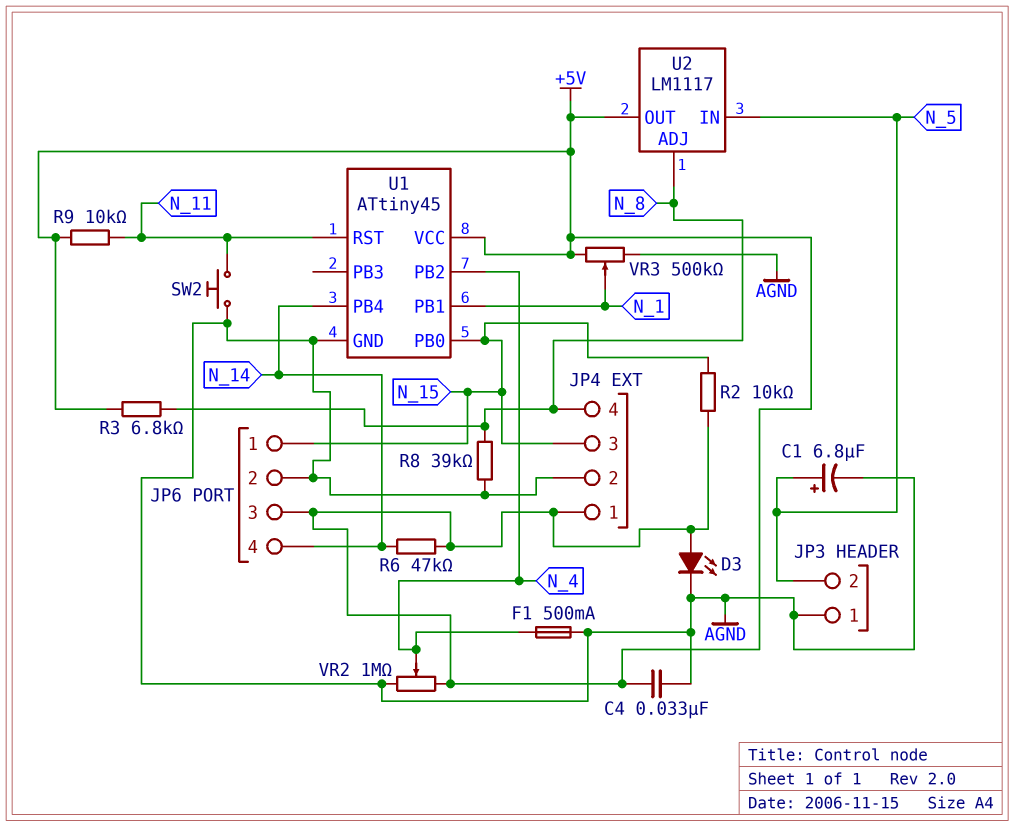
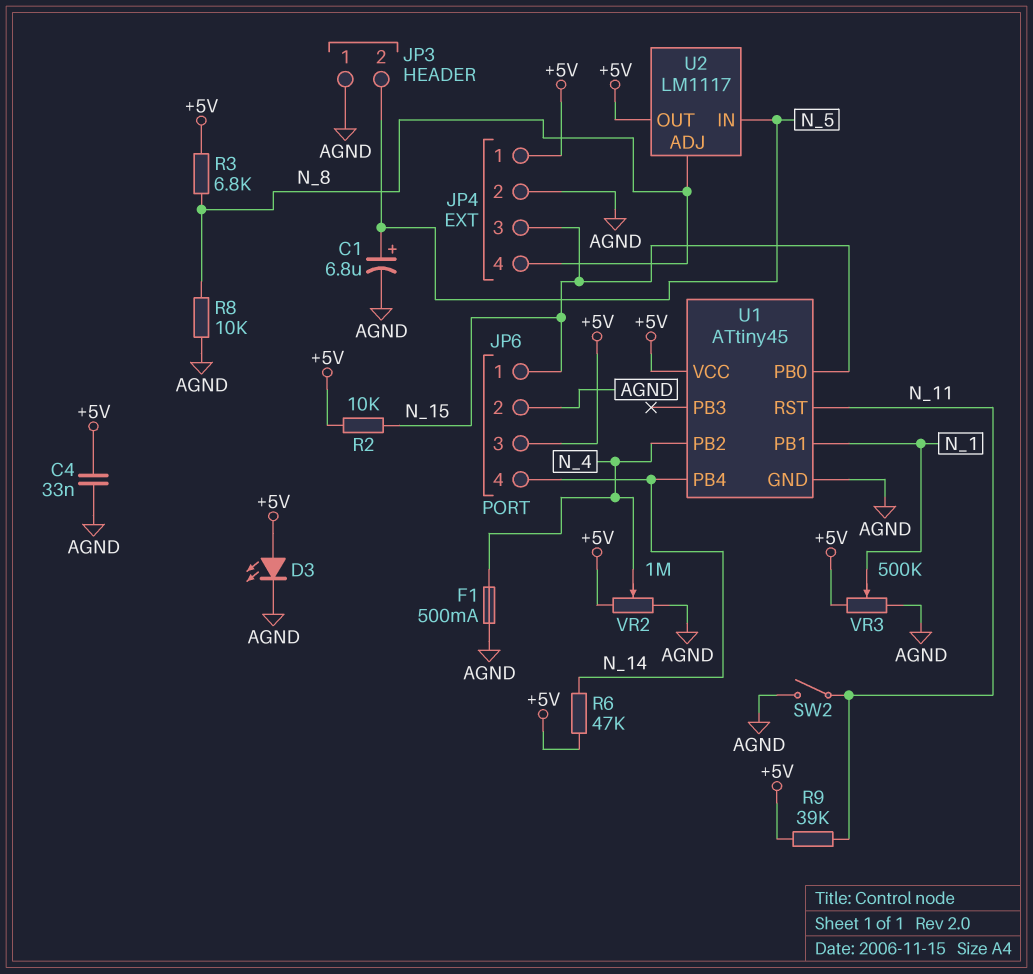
R8: 39k (AGND, N_8) -> 10k (AGND, N_8)
R9: 10k (+5V, N_11) -> 39k (+5V, N_11)
SW2: button (AGND, N_11) -> switch (AGND, N_11)

